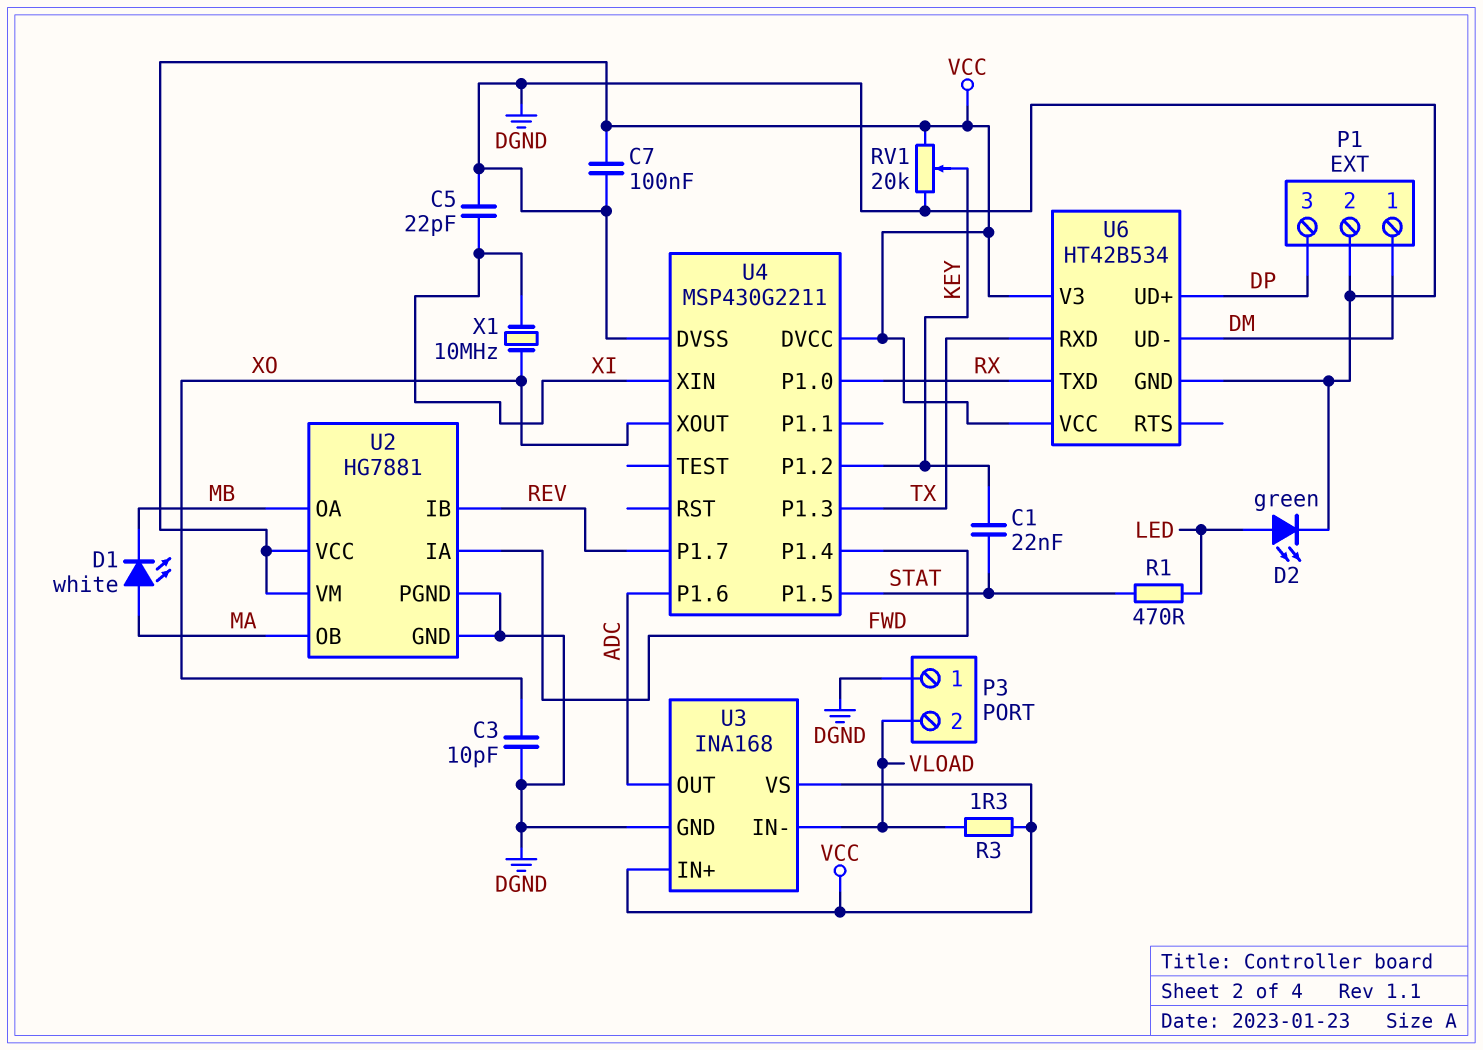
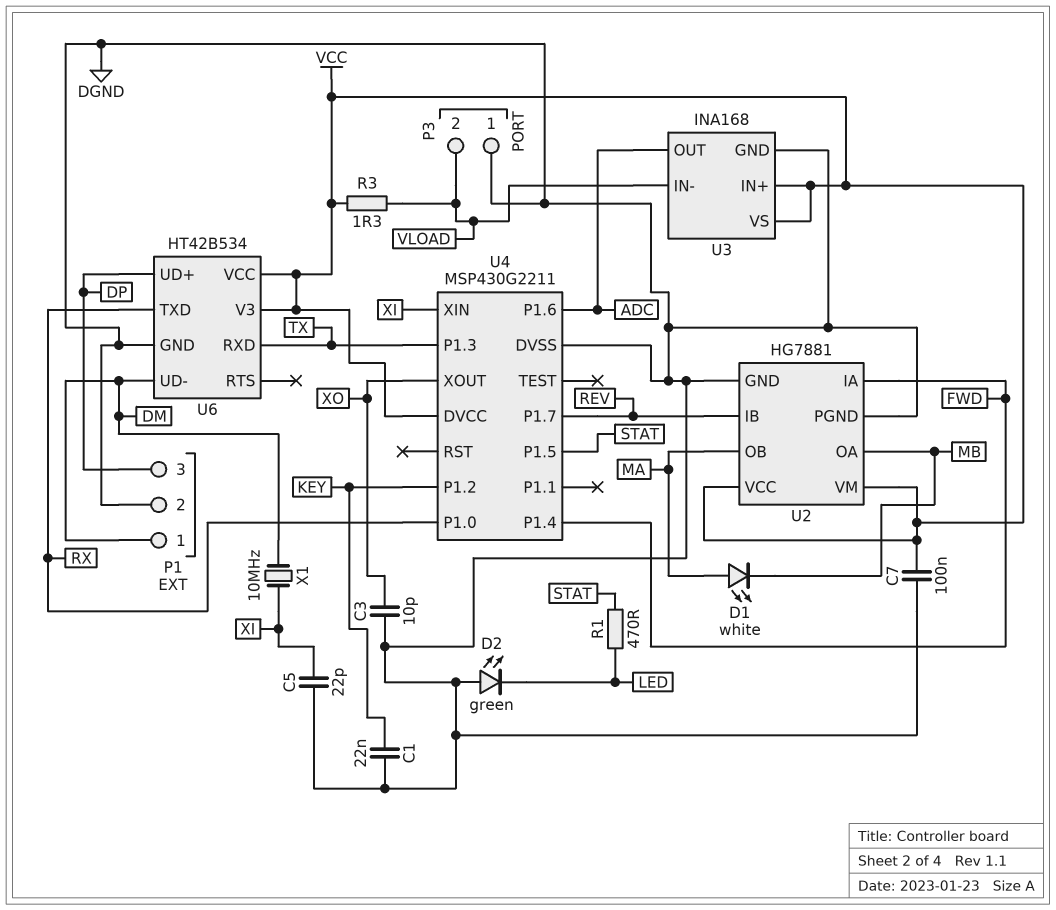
C1: 22nF (KEY, STAT) -> 22nF (DGND, KEY)
D2: LED green (A LED, K DGND) -> LED green (A DGND, K LED)
RV1: 20k (DGND, VCC, wiper KEY) -> none
X1: 10MHz (XI, XO) -> 10MHz (DM, XI)

